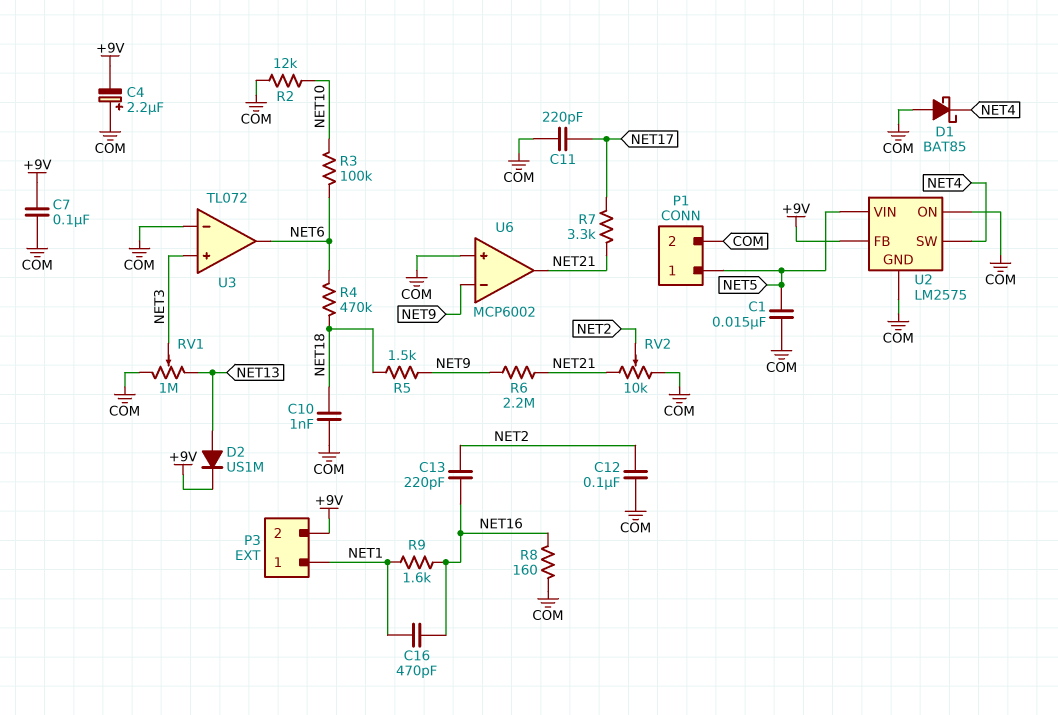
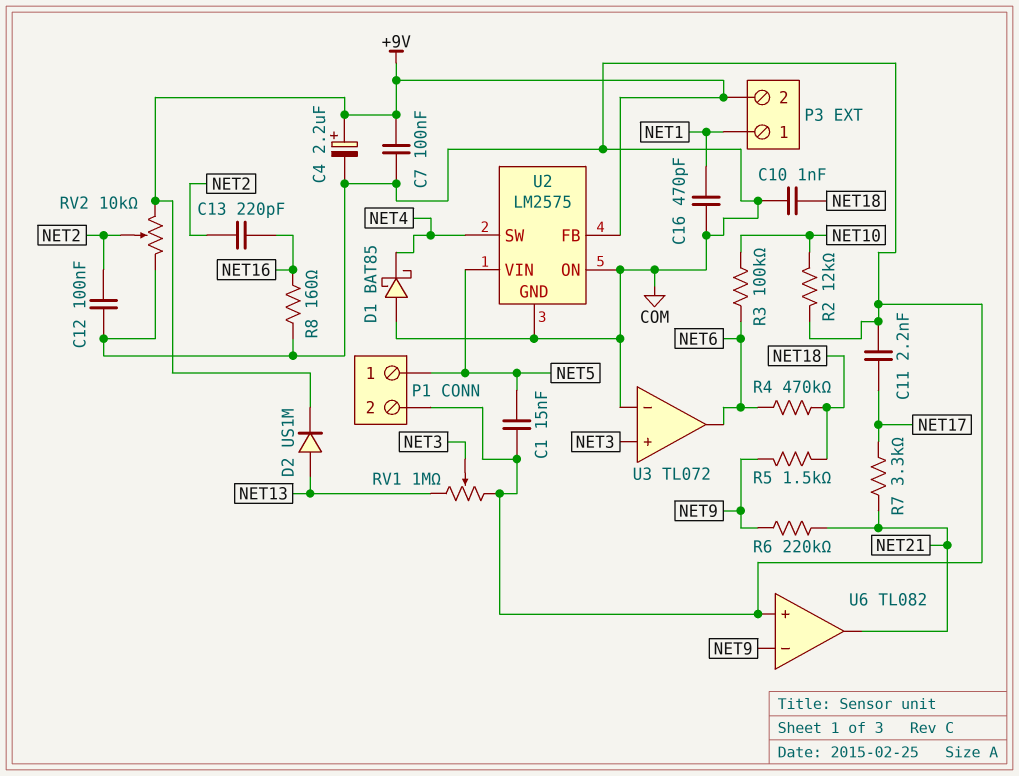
C4: 2.2uF (plus COM, minus +9V) -> 2.2uF (plus +9V, minus COM)
C11: 220pF (COM, NET17) -> 2.2nF (COM, NET17)
C16: 470pF (NET1, NET16) -> 470pF (COM, NET1)
R6: 2.2M (NET9, NET21) -> 220k (NET9, NET21)
R9: 1.6k (NET1, NET16) -> none
RV2: 10k (COM, NET21, wiper NET2) -> 10k (+9V, COM, wiper NET2)
U6: MCP6002 -> TL082

